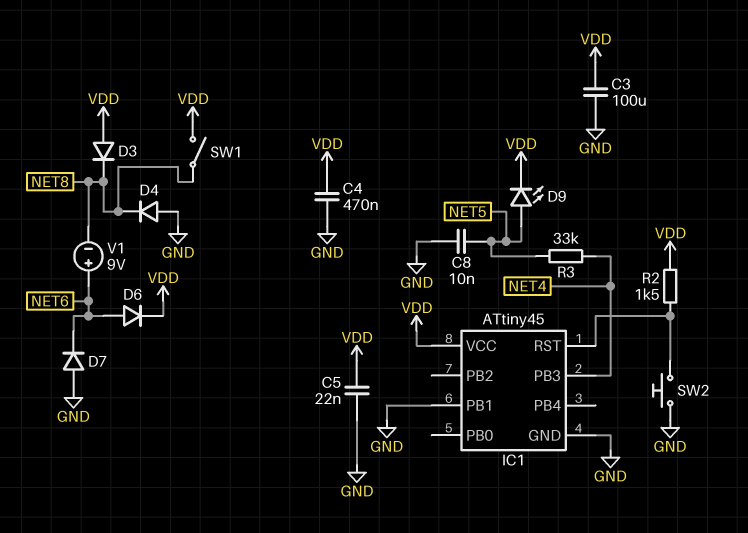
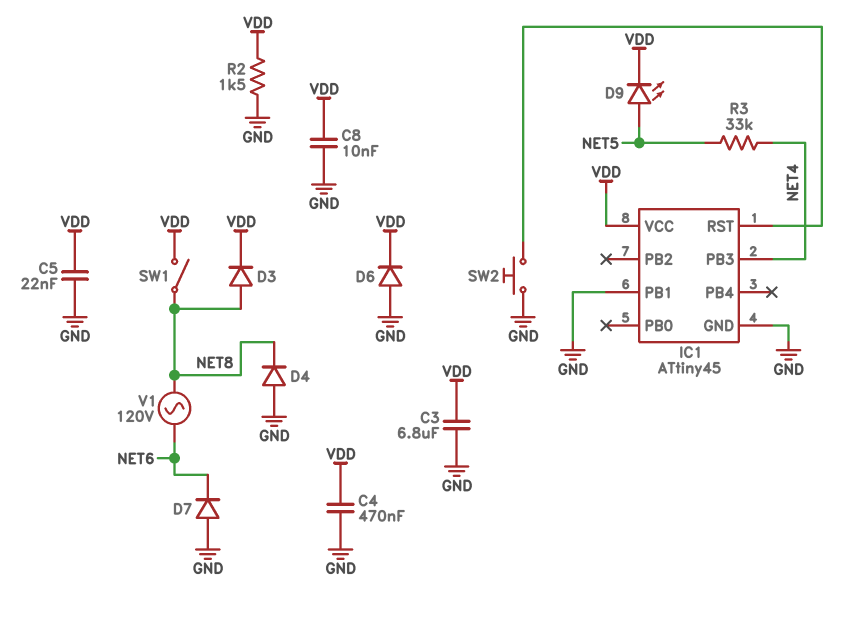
C3: 100uF (GND, VDD) -> 6.8uF (GND, VDD)
C8: 10nF (GND, NET5) -> 10nF (GND, VDD)
D3: diode (A VDD, K NET8) -> diode (A NET8, K VDD)
D6: diode (A NET6, K VDD) -> diode (A GND, K VDD)
R2: 1.5k (IC1/RST, VDD) -> 1.5k (GND, VDD)
V1: 9V (plus NET6, minus NET8) -> AC 120V (NET6, NET8)

